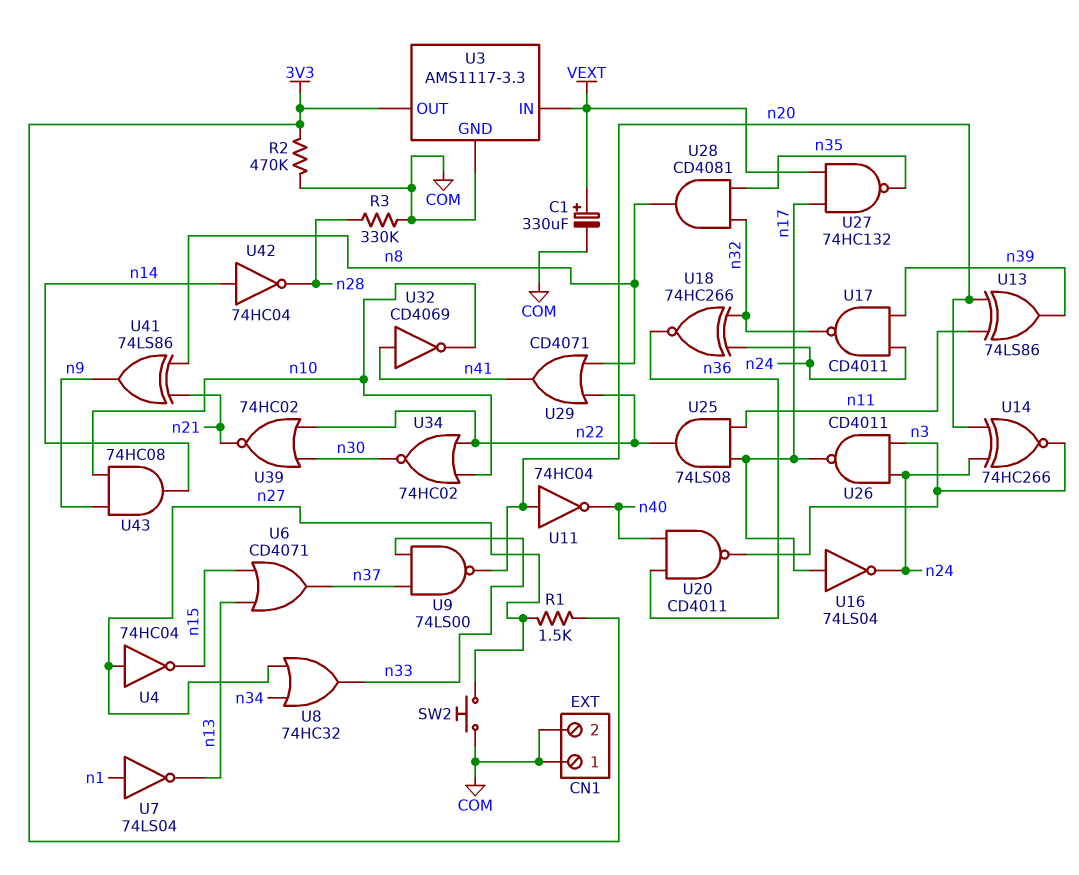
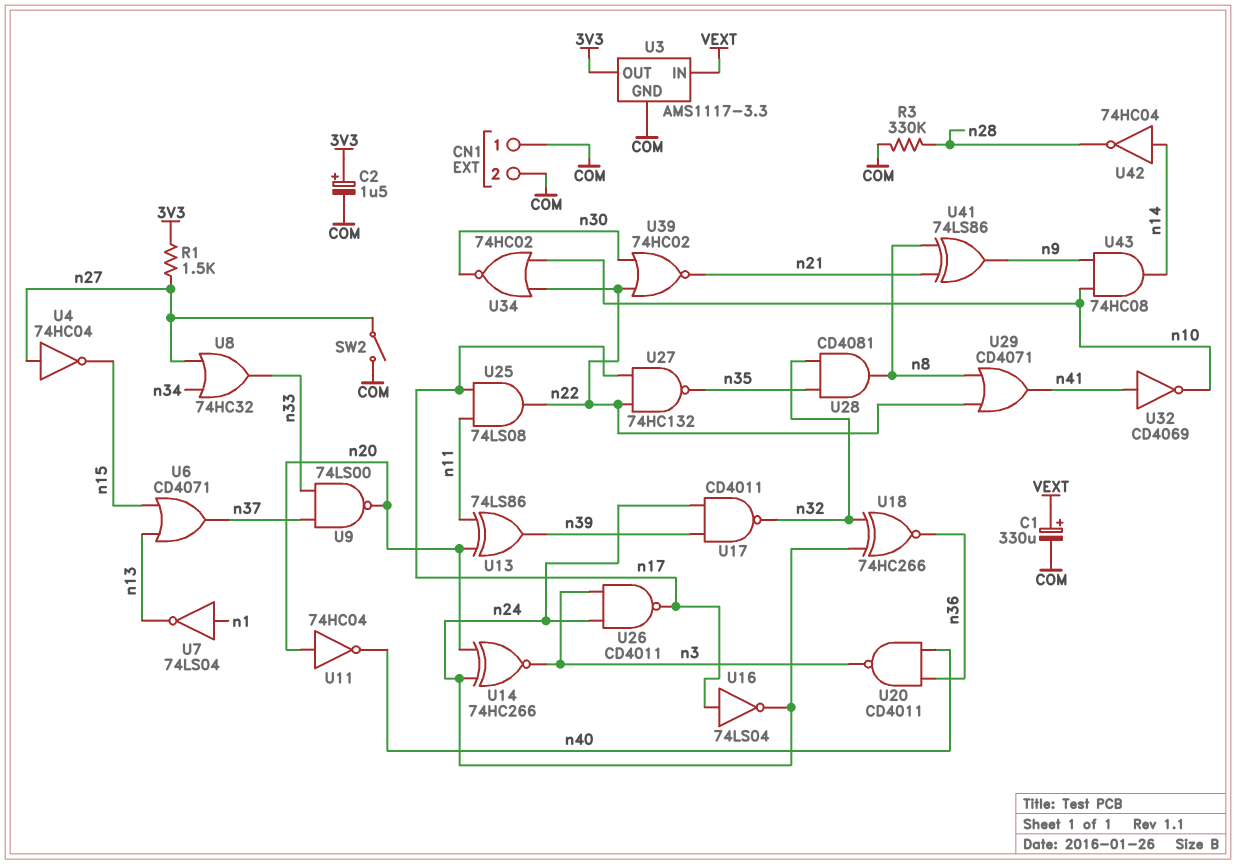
C2: none -> 1.5uF (plus 3V3, minus COM)
R2: 470k (3V3, COM) -> none
SW2: button (COM, n27) -> switch (COM, n27)
U27: NAND 74HC132 (in VEXT, in n17, out n35) -> NAND 74HC132 (in n17, in n22, out n35)

